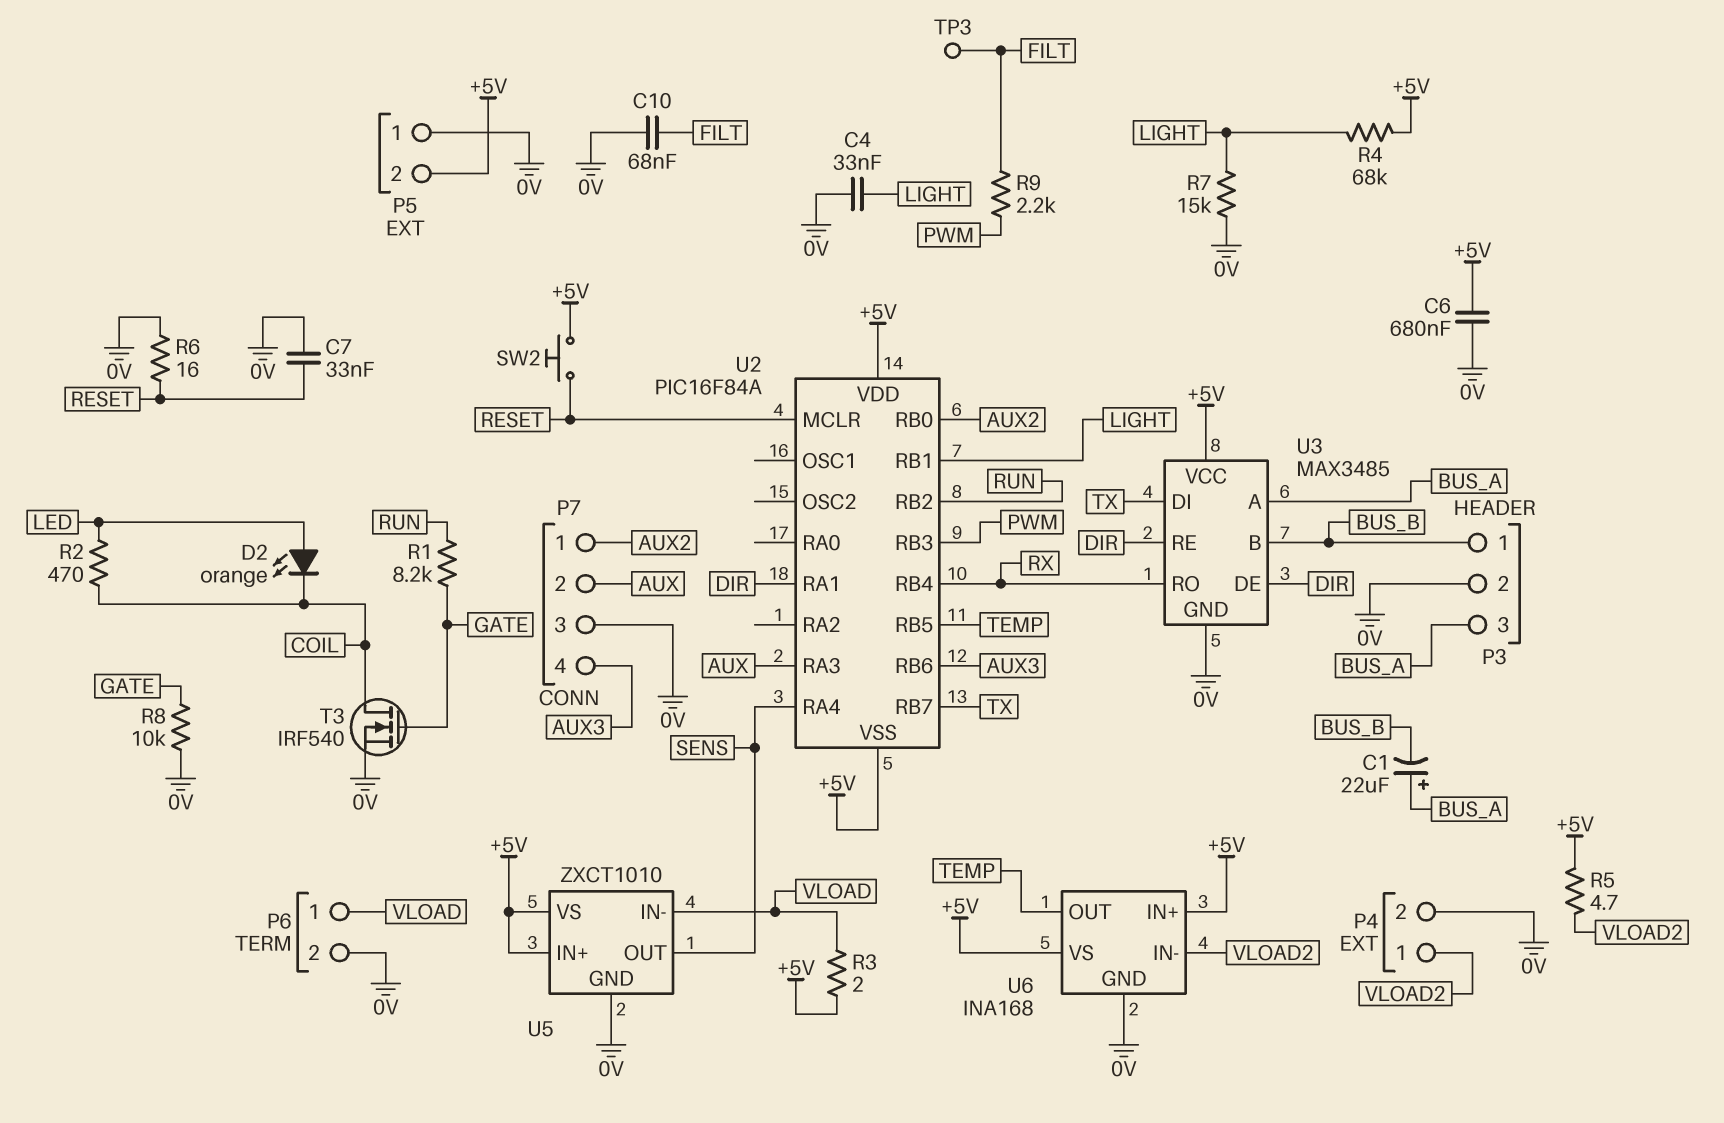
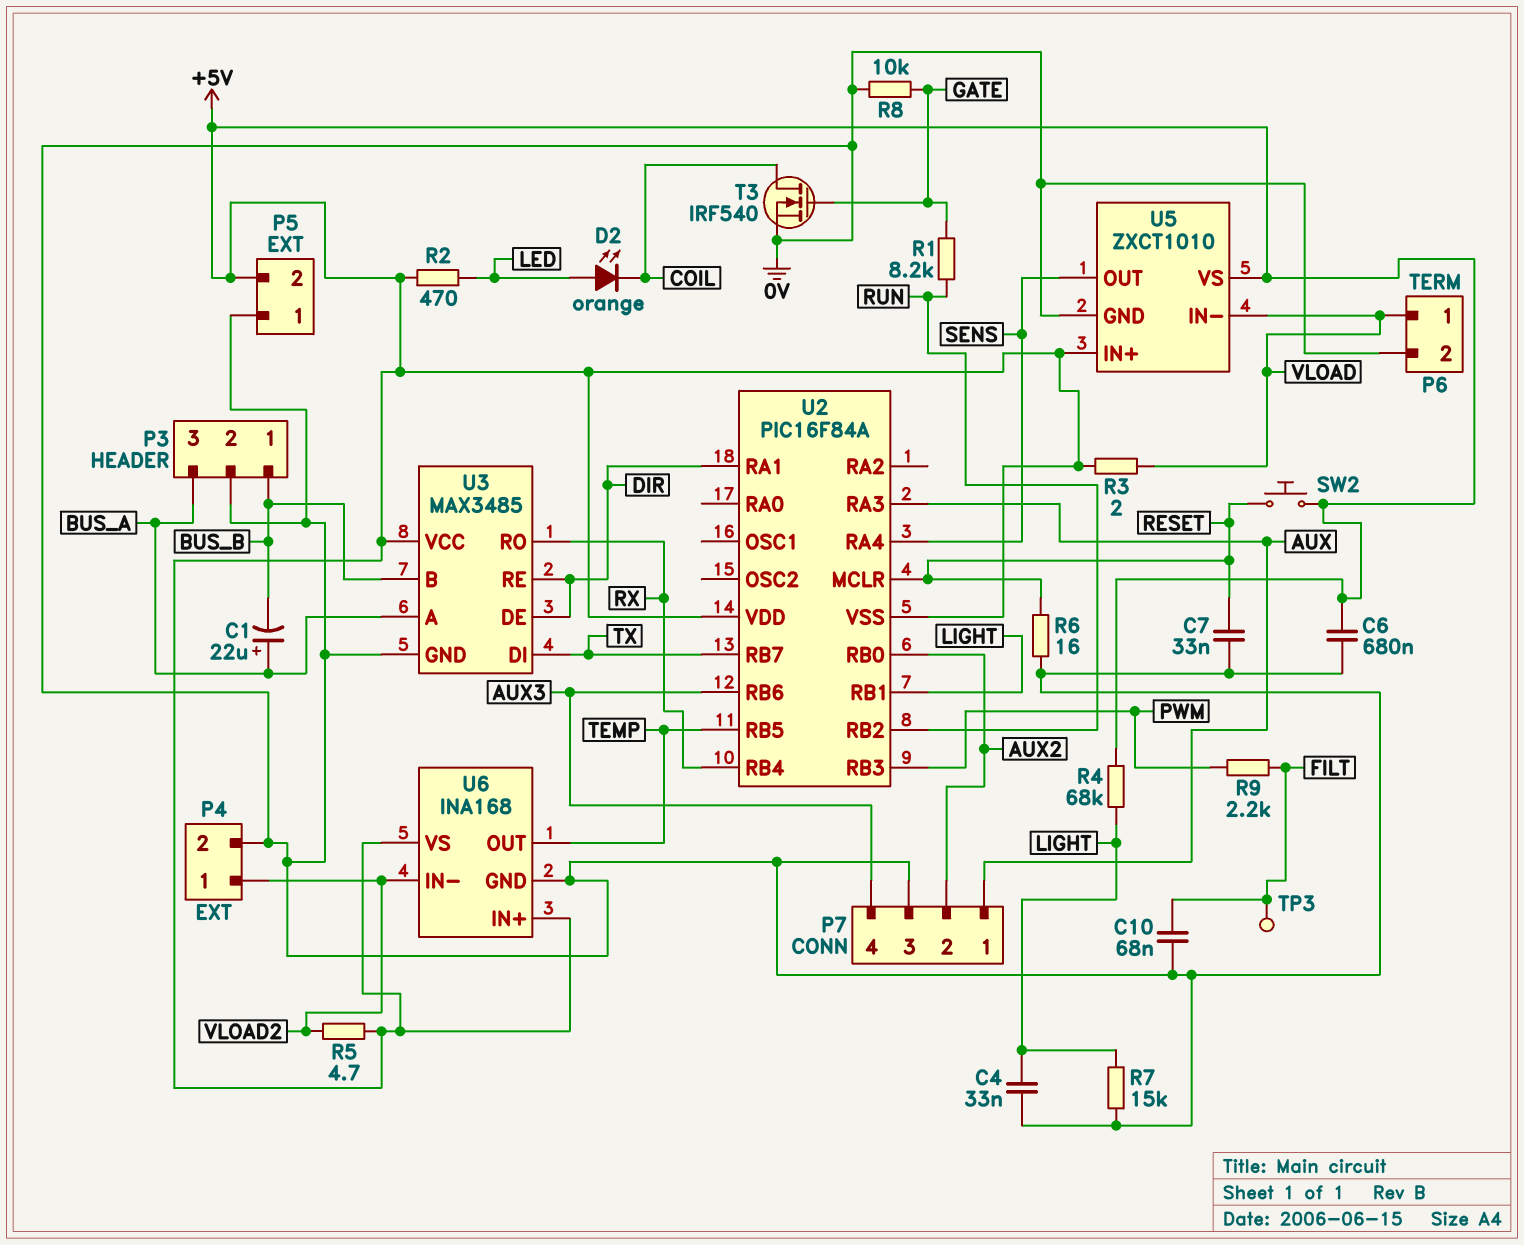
P7 pin 1: AUX2 -> AUX
P7 pin 2: AUX -> AUX2
R2: 470 (COIL, LED) -> 470 (+5V, LED)

